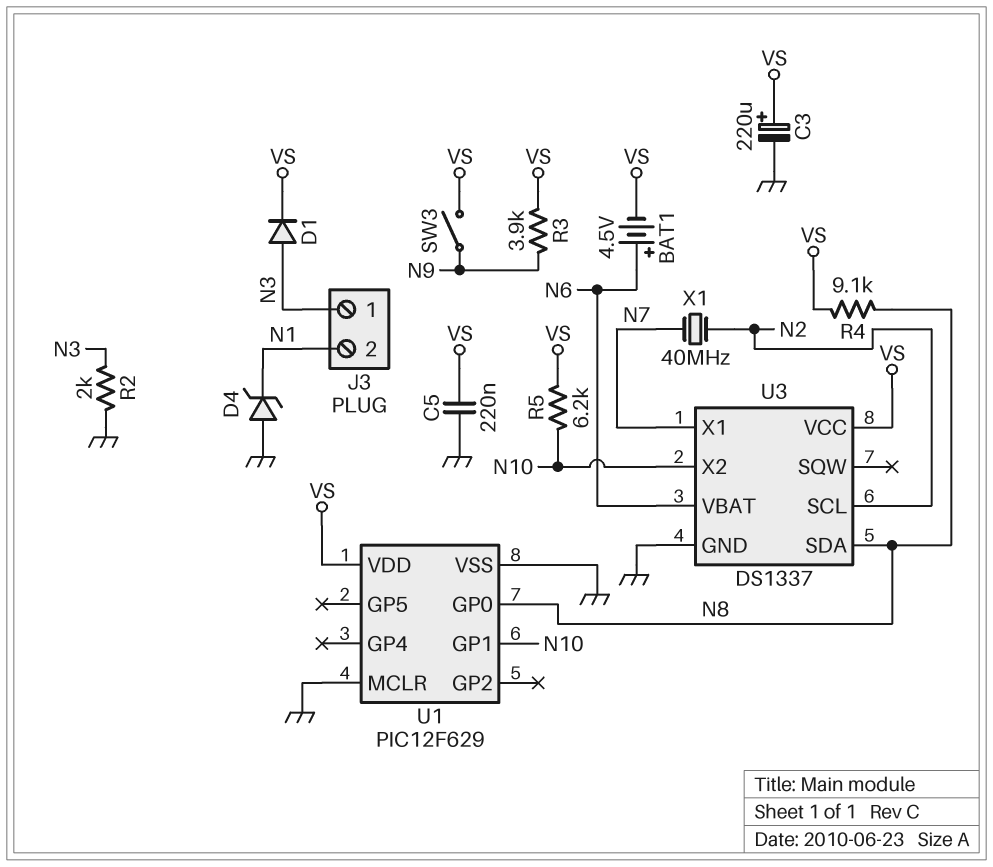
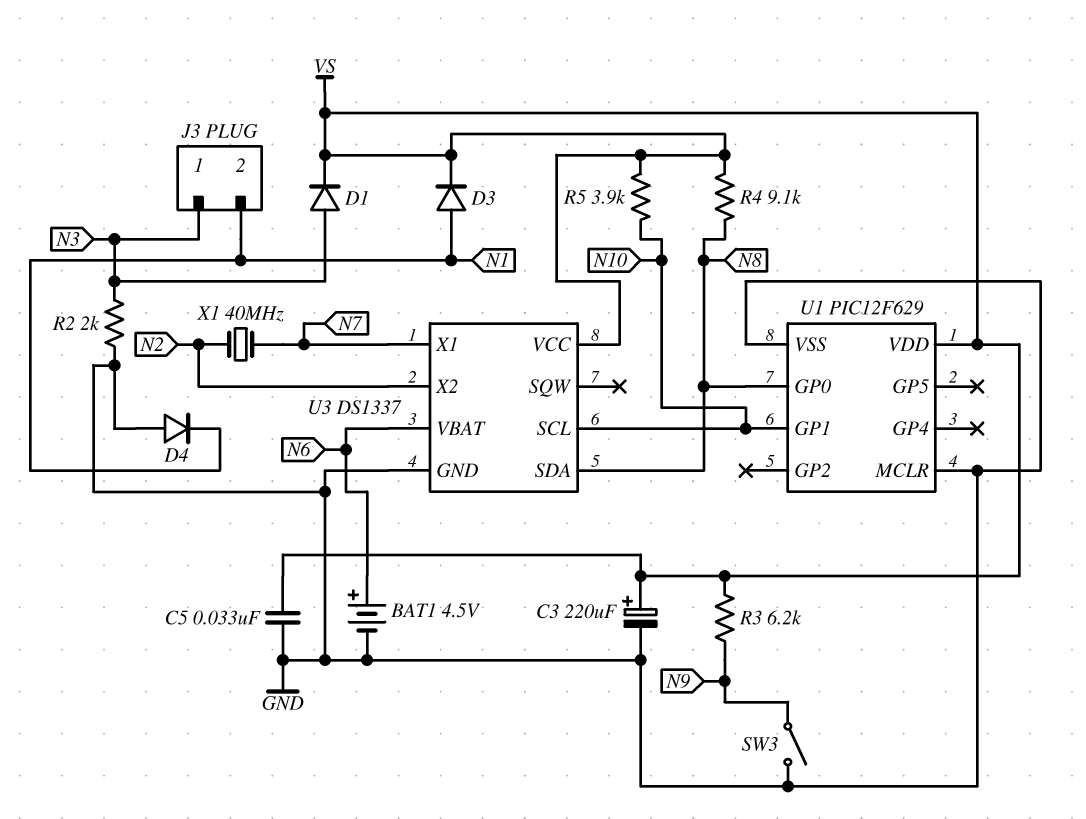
BAT1: 4.5V (plus N6, minus VS) -> 4.5V (plus N6, minus GND)
C5: 220nF (GND, VS) -> 33nF (GND, VS)
D3: none -> diode (A N1, K VS)
D4: zener (A GND, K N1) -> diode (A GND, K N1)
R3: 3.9k (N9, VS) -> 6.2k (N9, VS)
R5: 6.2k (N10, VS) -> 3.9k (N10, VS)
SW3: switch (N9, VS) -> switch (GND, N9)
U3 pin SCL: N2 -> N10
U3 pin X2: N10 -> N2

